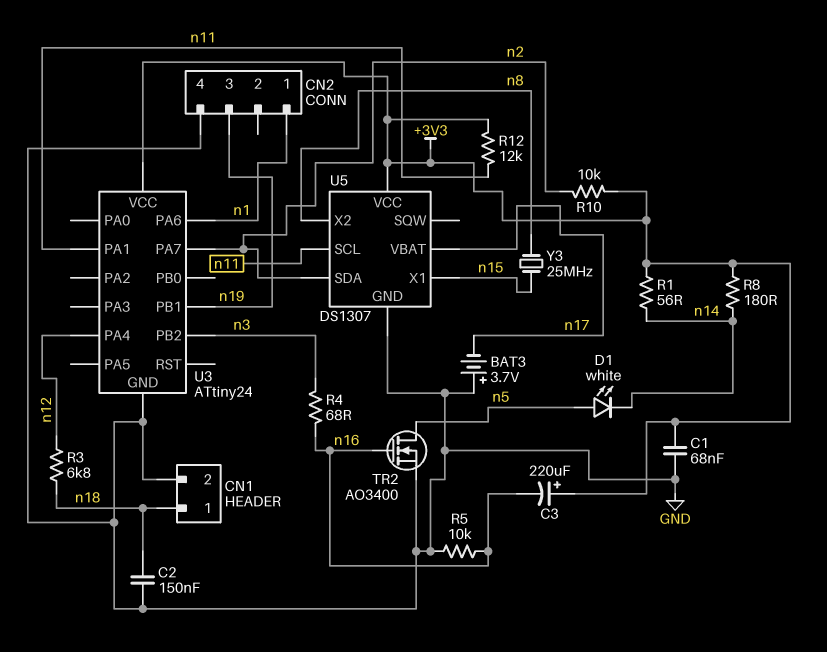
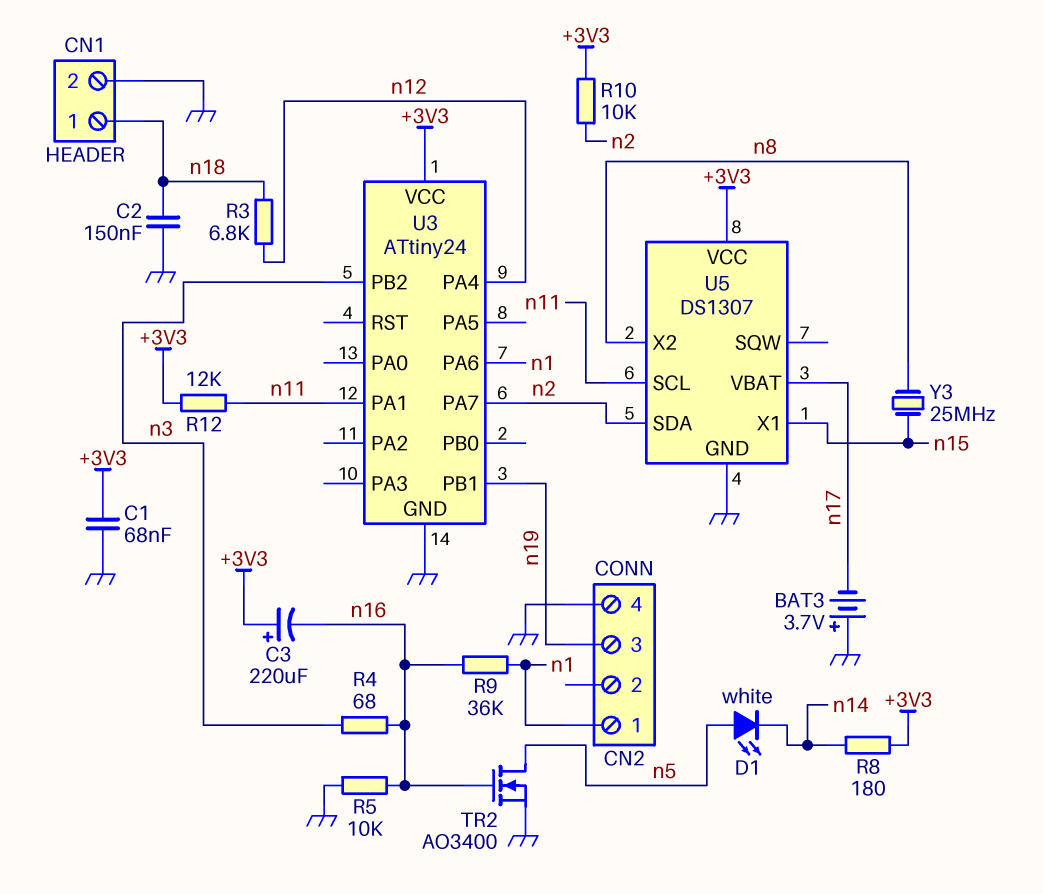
R1: 56 (+3V3, n14) -> none
R9: none -> 36k (n1, n16)

